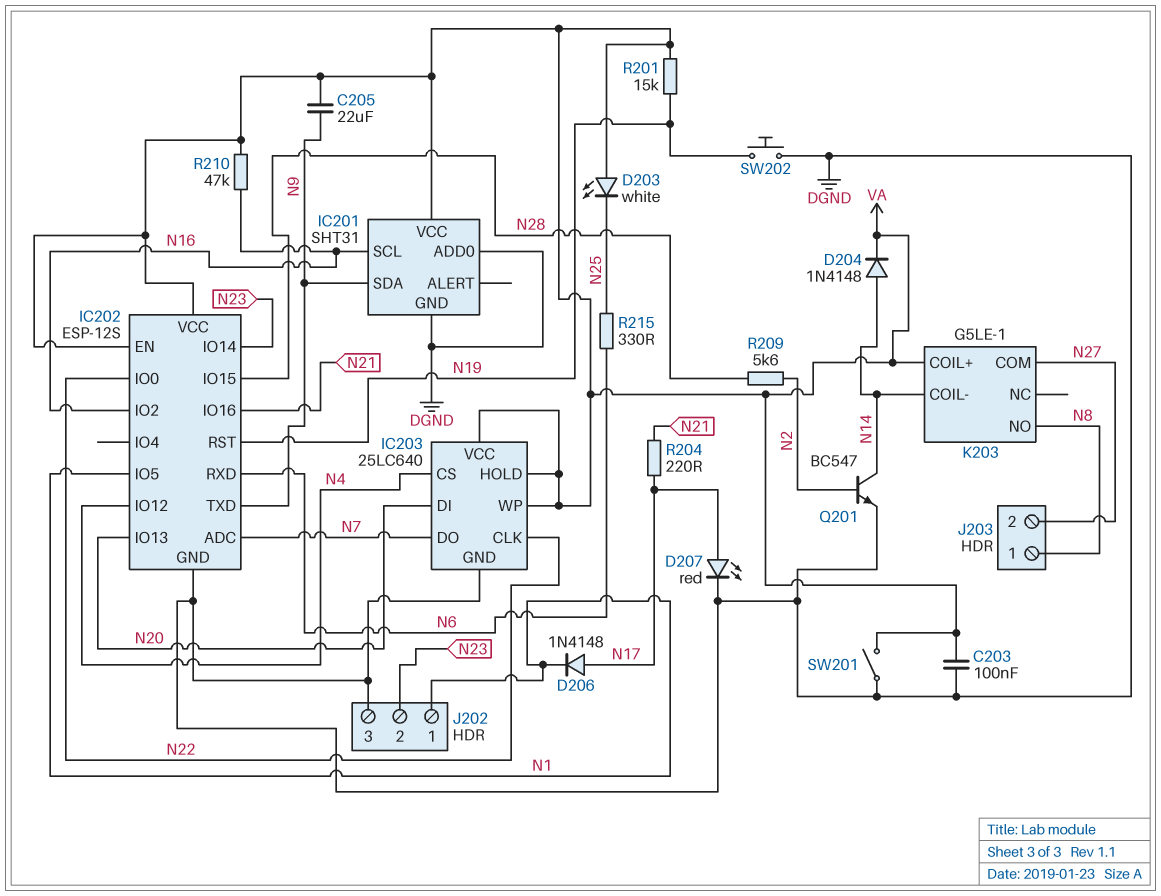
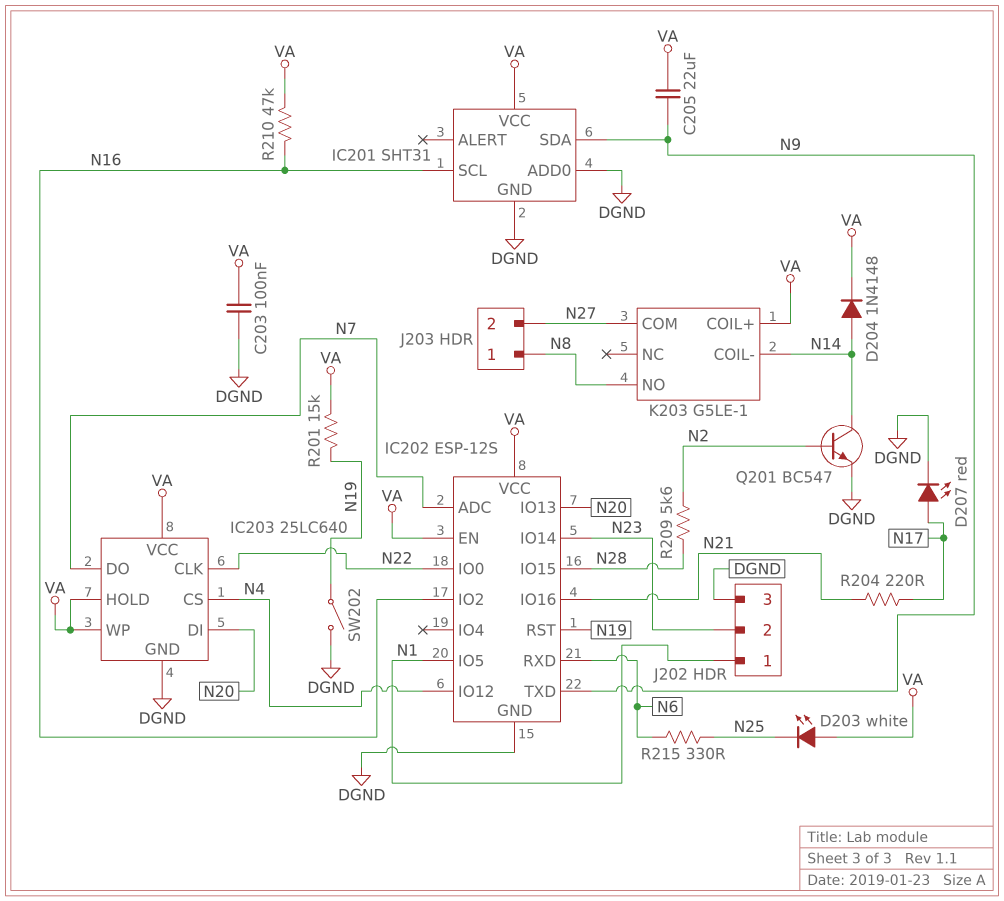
D206: diode 1N4148 (A N17, K N1) -> none
SW201: switch (DGND, VA) -> none
SW202: button (DGND, N19) -> switch (DGND, N19)

